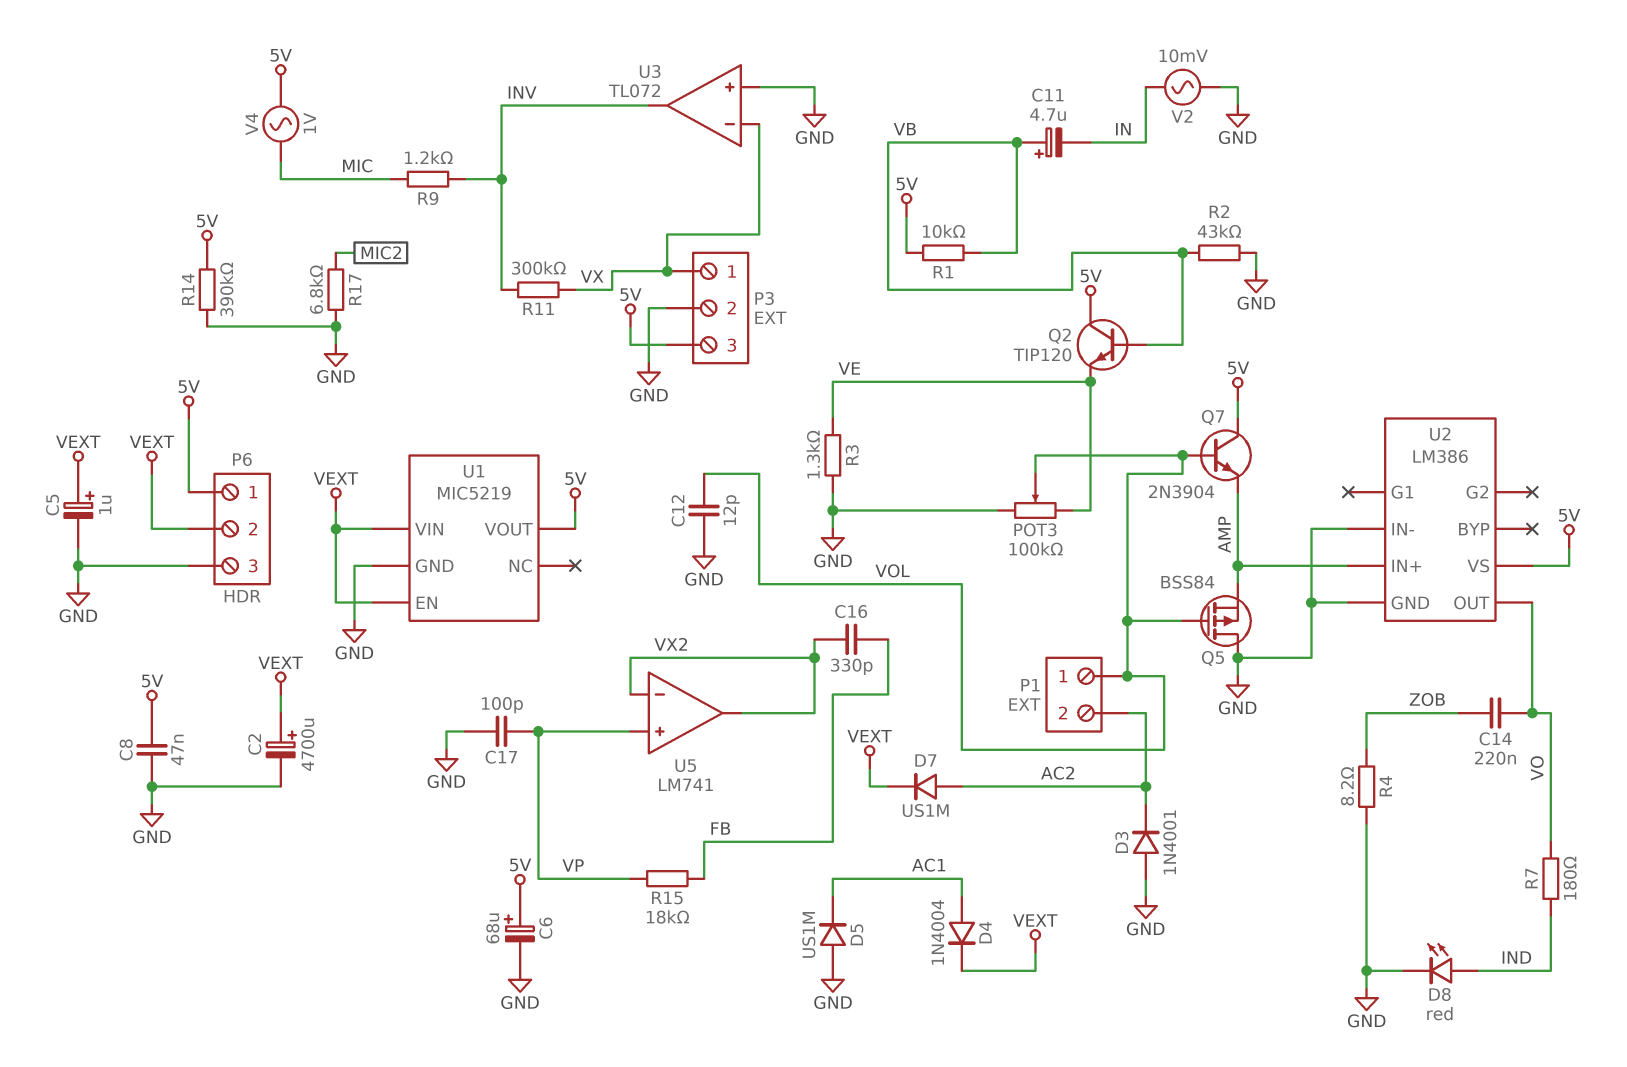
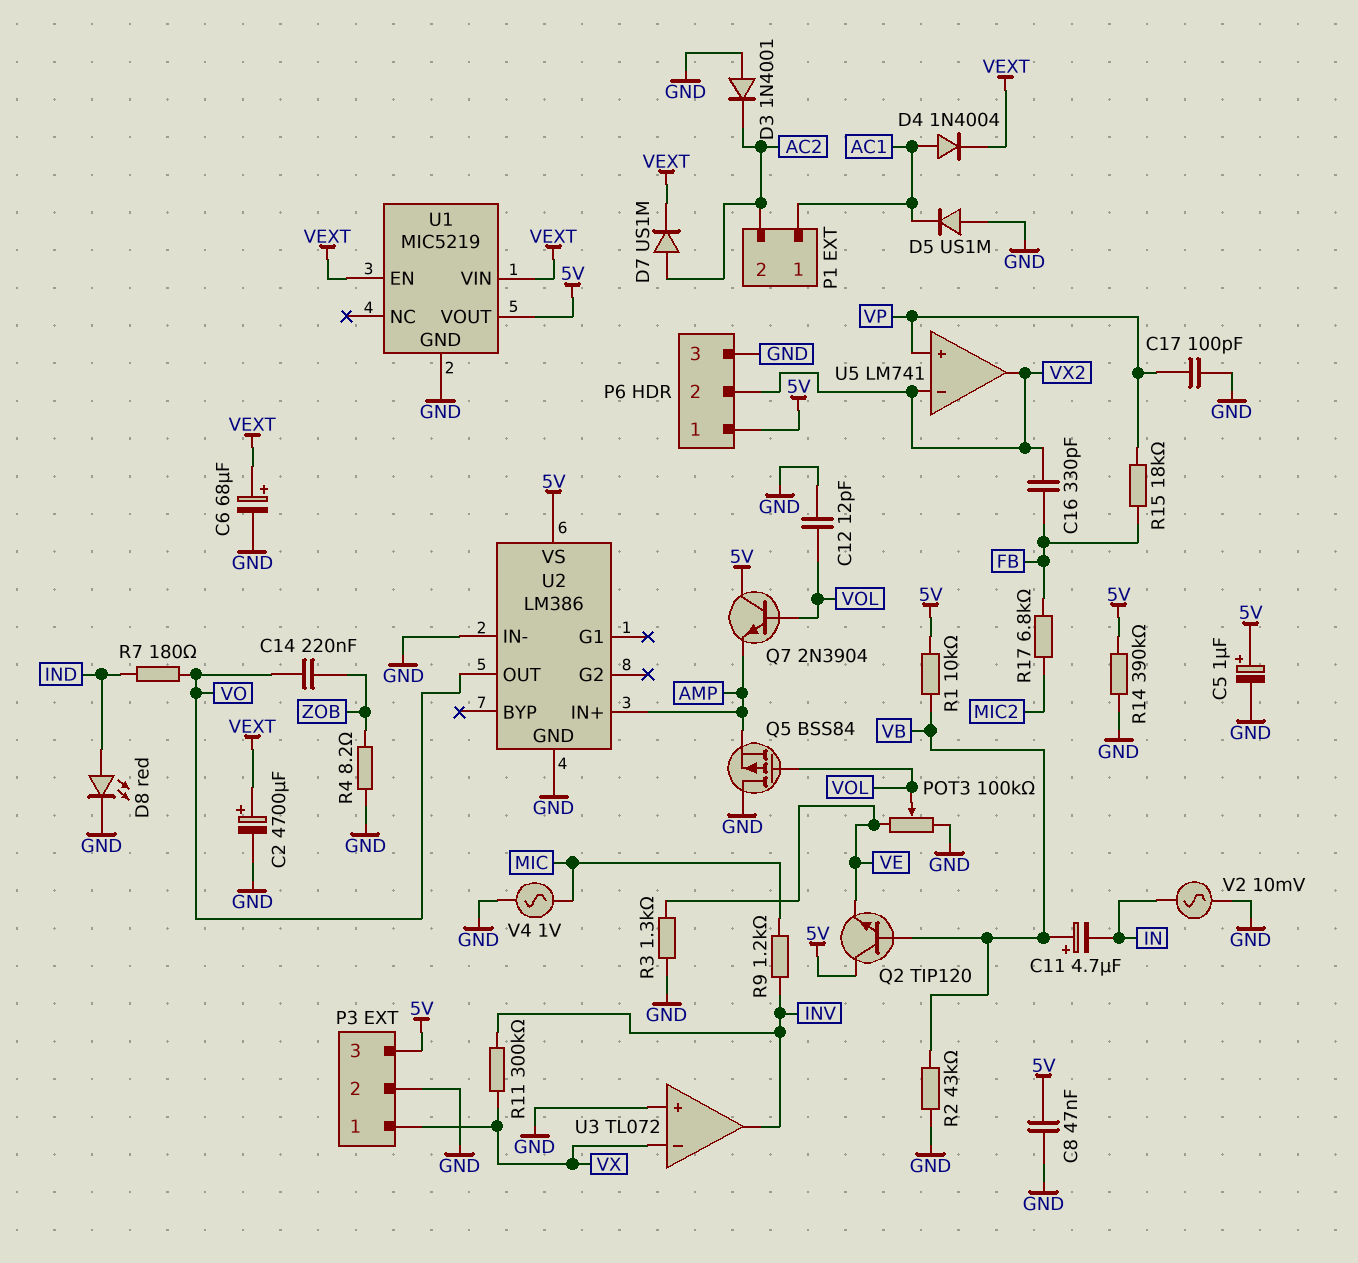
C5: 1uF (plus VEXT, minus GND) -> 1uF (plus 5V, minus GND)
C6: 68uF (plus 5V, minus GND) -> 68uF (plus VEXT, minus GND)
P1 pin 1: VOL -> AC1
P6 pin 2: VEXT -> VX2
R17: 6.8k (GND, MIC2) -> 6.8k (FB, MIC2)
V4: AC 1V (5V, MIC) -> AC 1V (GND, MIC)

